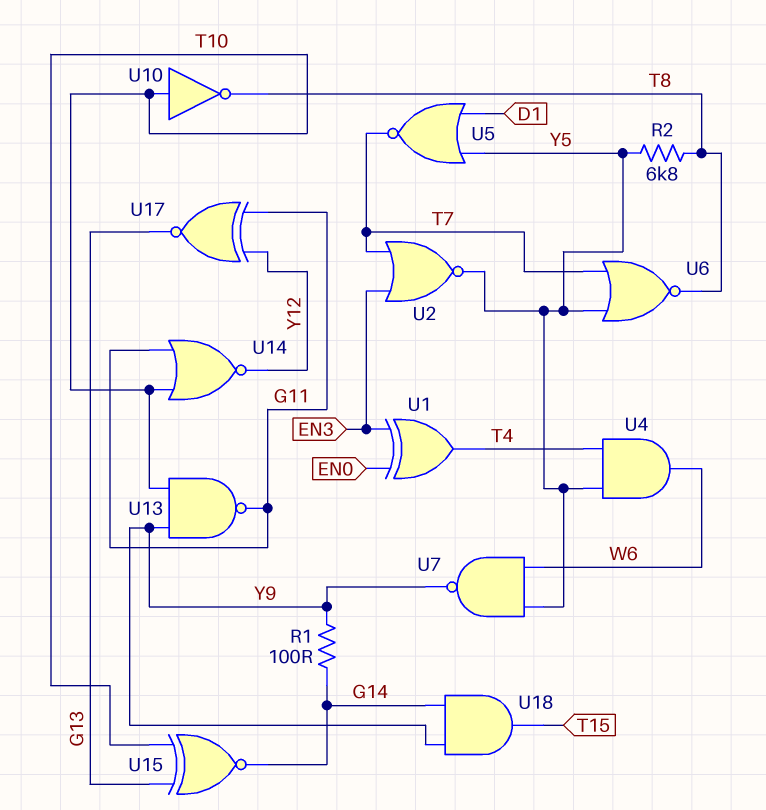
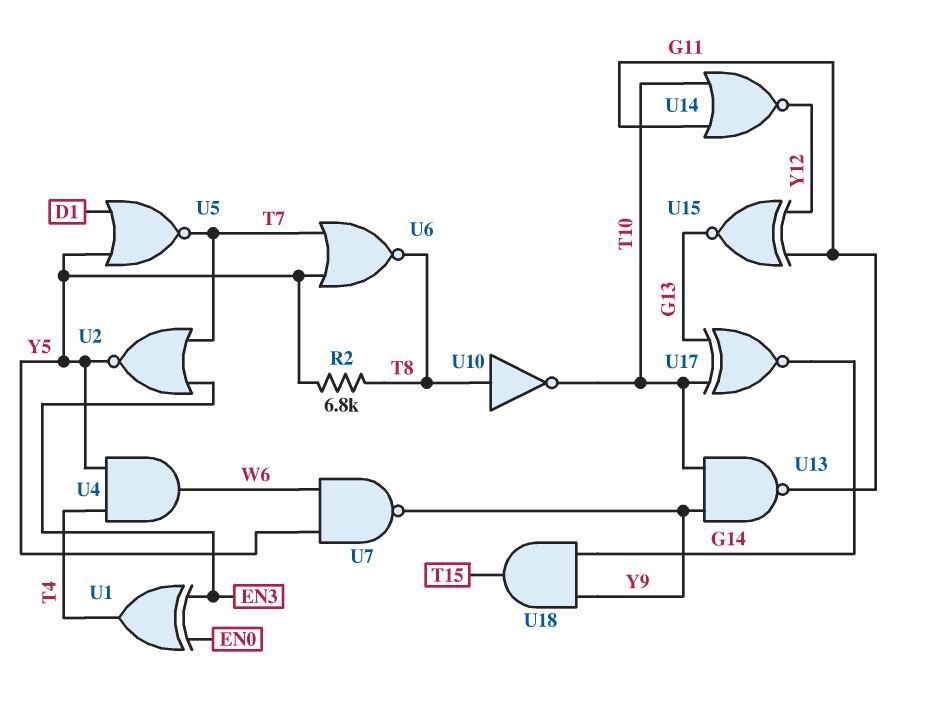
R1: 100 (G14, Y9) -> none
U10: NOT (in T10, out T8) -> NOT (in T8, out T10)
U15: XNOR (in G13, in T10, out G14) -> XNOR (in G11, in Y12, out G13)
U17: XNOR (in G11, in Y12, out G13) -> XNOR (in G13, in T10, out G14)

